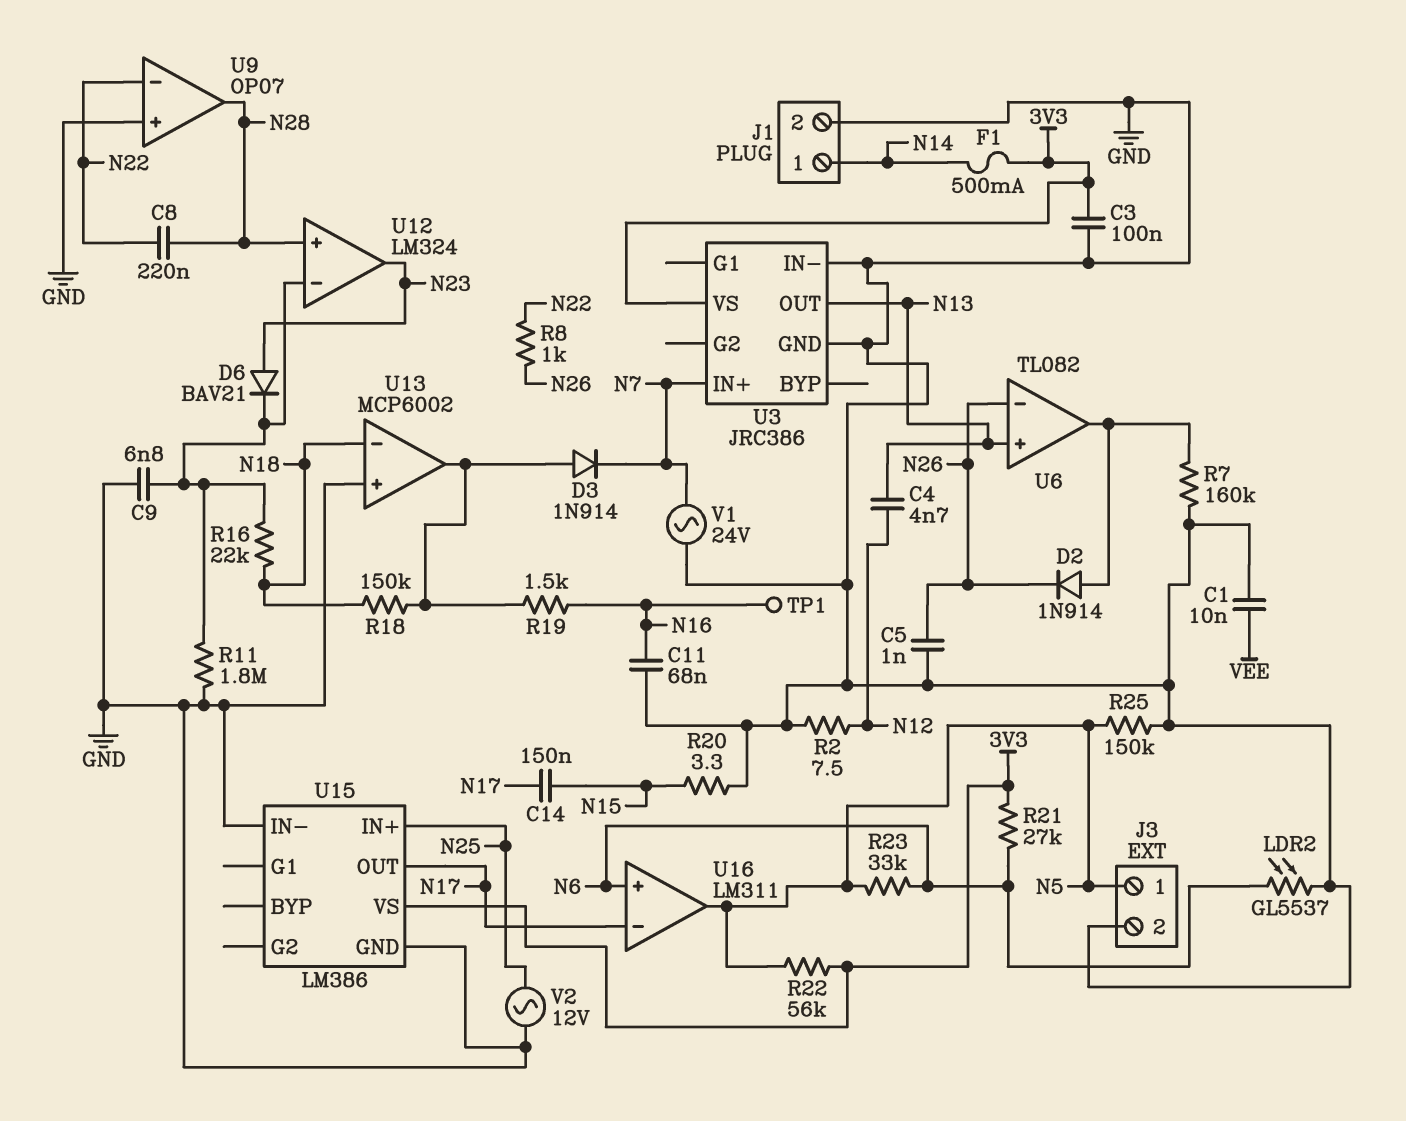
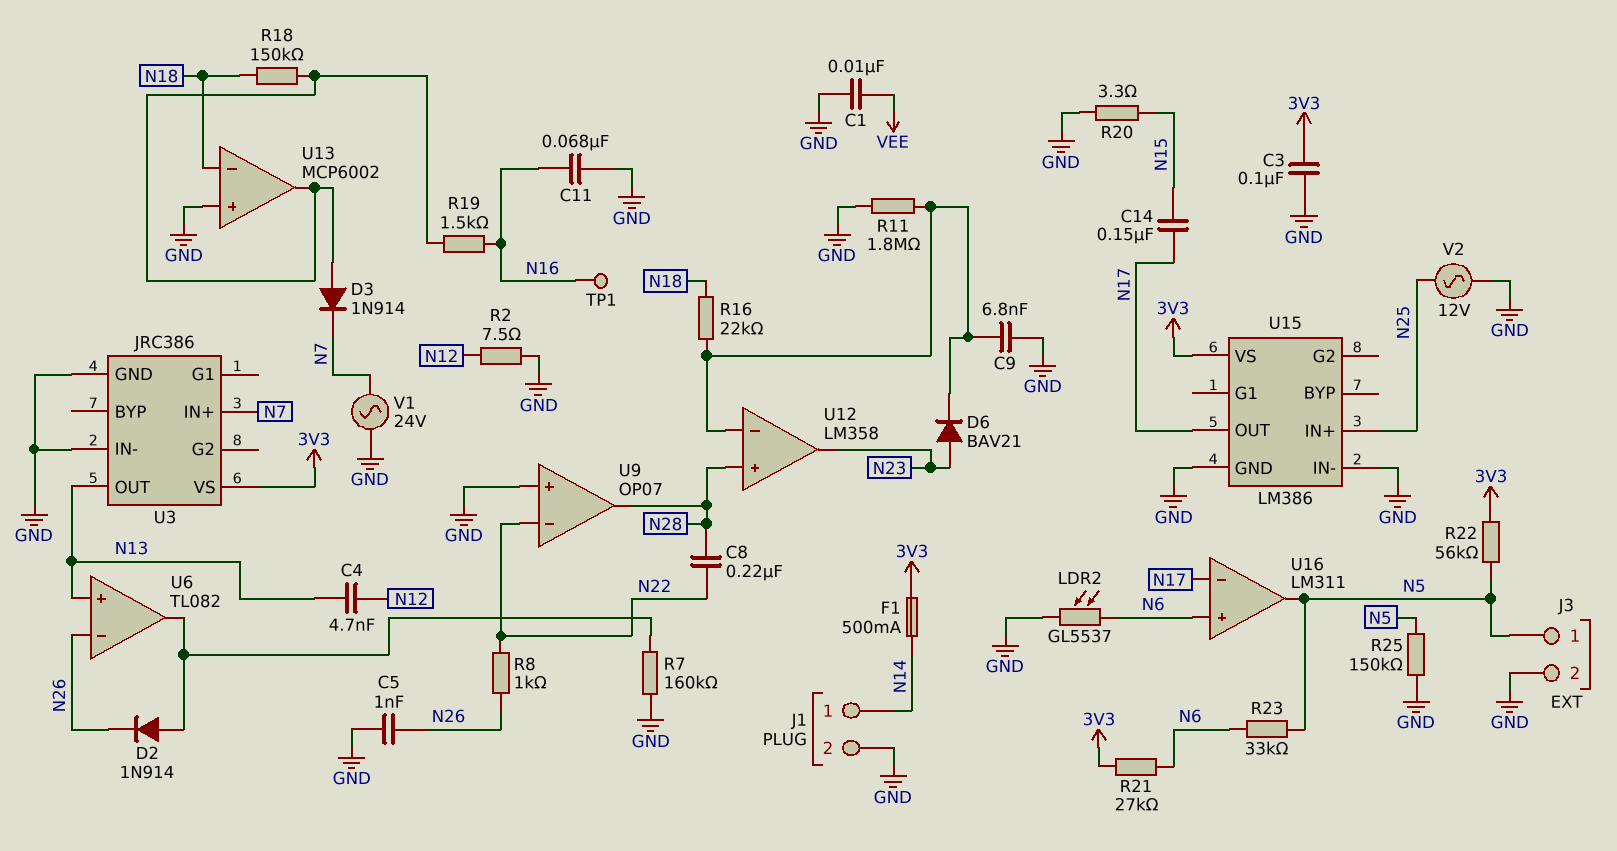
U12: LM324 -> LM358

